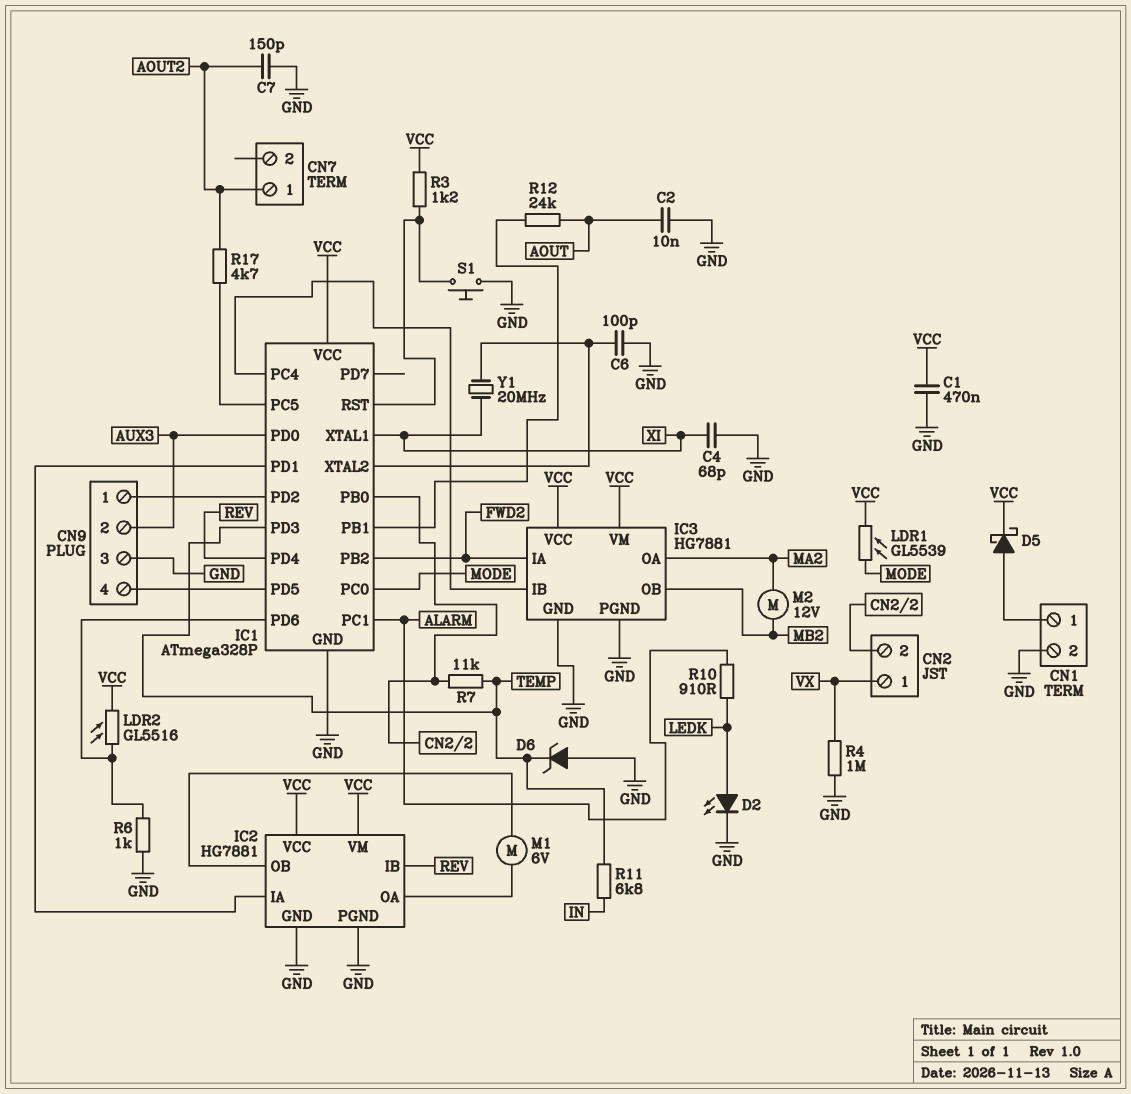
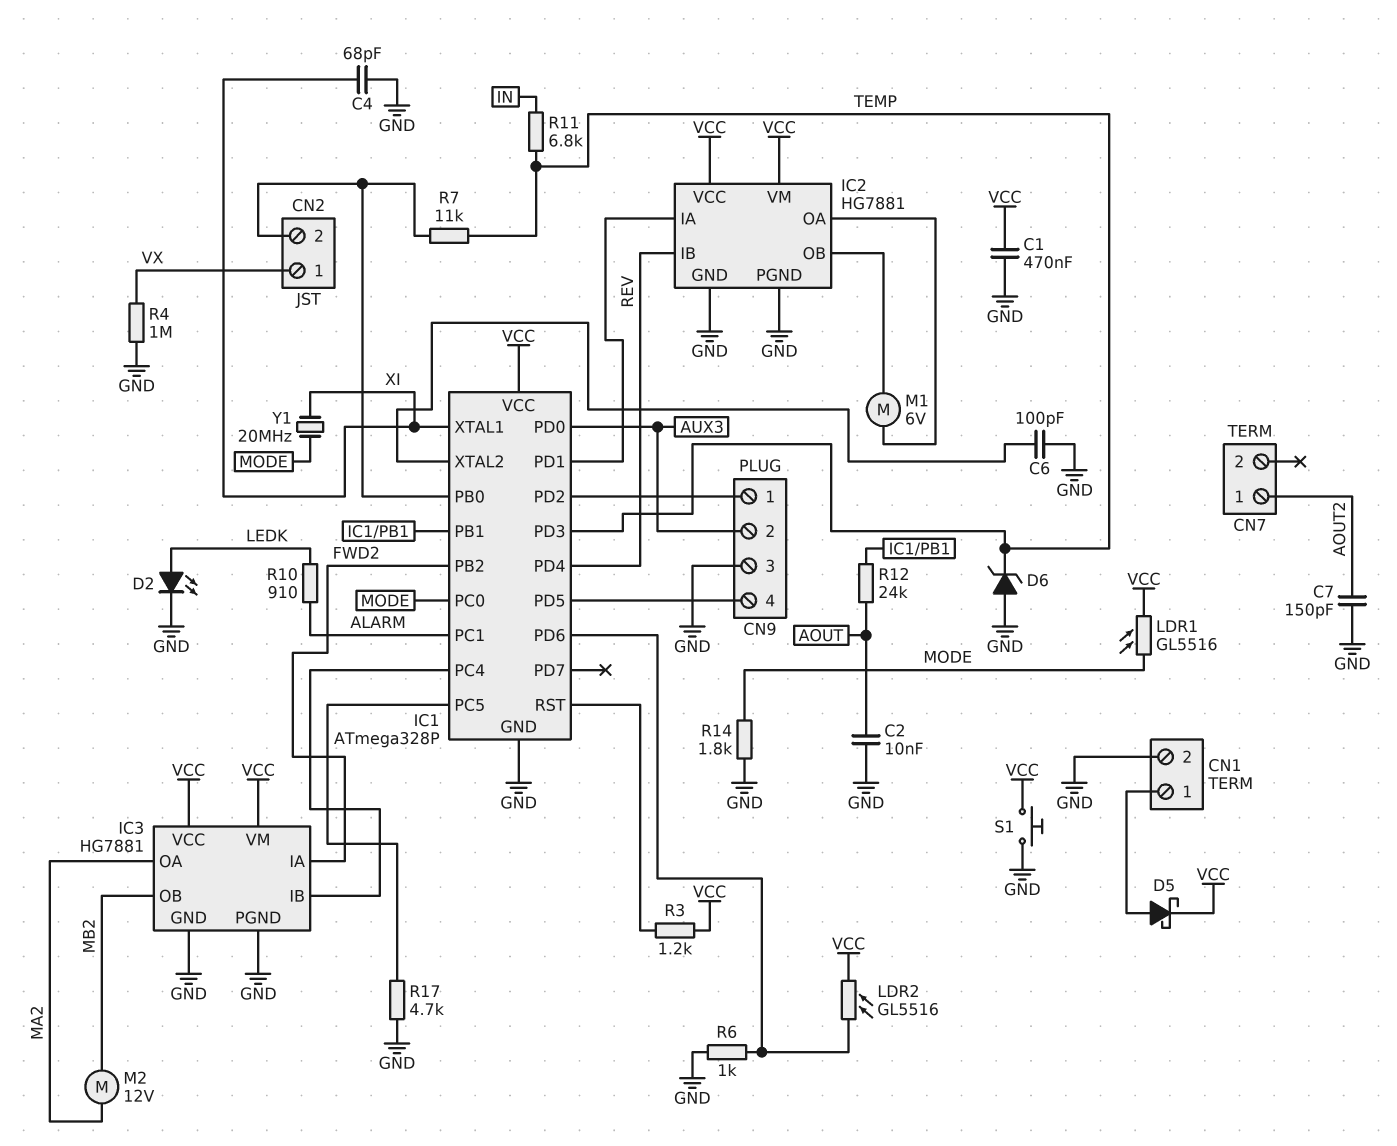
LDR1: GL5539 (MODE, VCC) -> GL5516 (MODE, VCC)
R14: none -> 1.8k (GND, MODE)
R17: 4.7k (AOUT2, IC1/PC5) -> 4.7k (GND, IC1/PC5)
S1: button (GND, IC1/RST) -> button (GND, VCC)
Y1: 20MHz (IC1/XTAL2, XI) -> 20MHz (MODE, XI)

